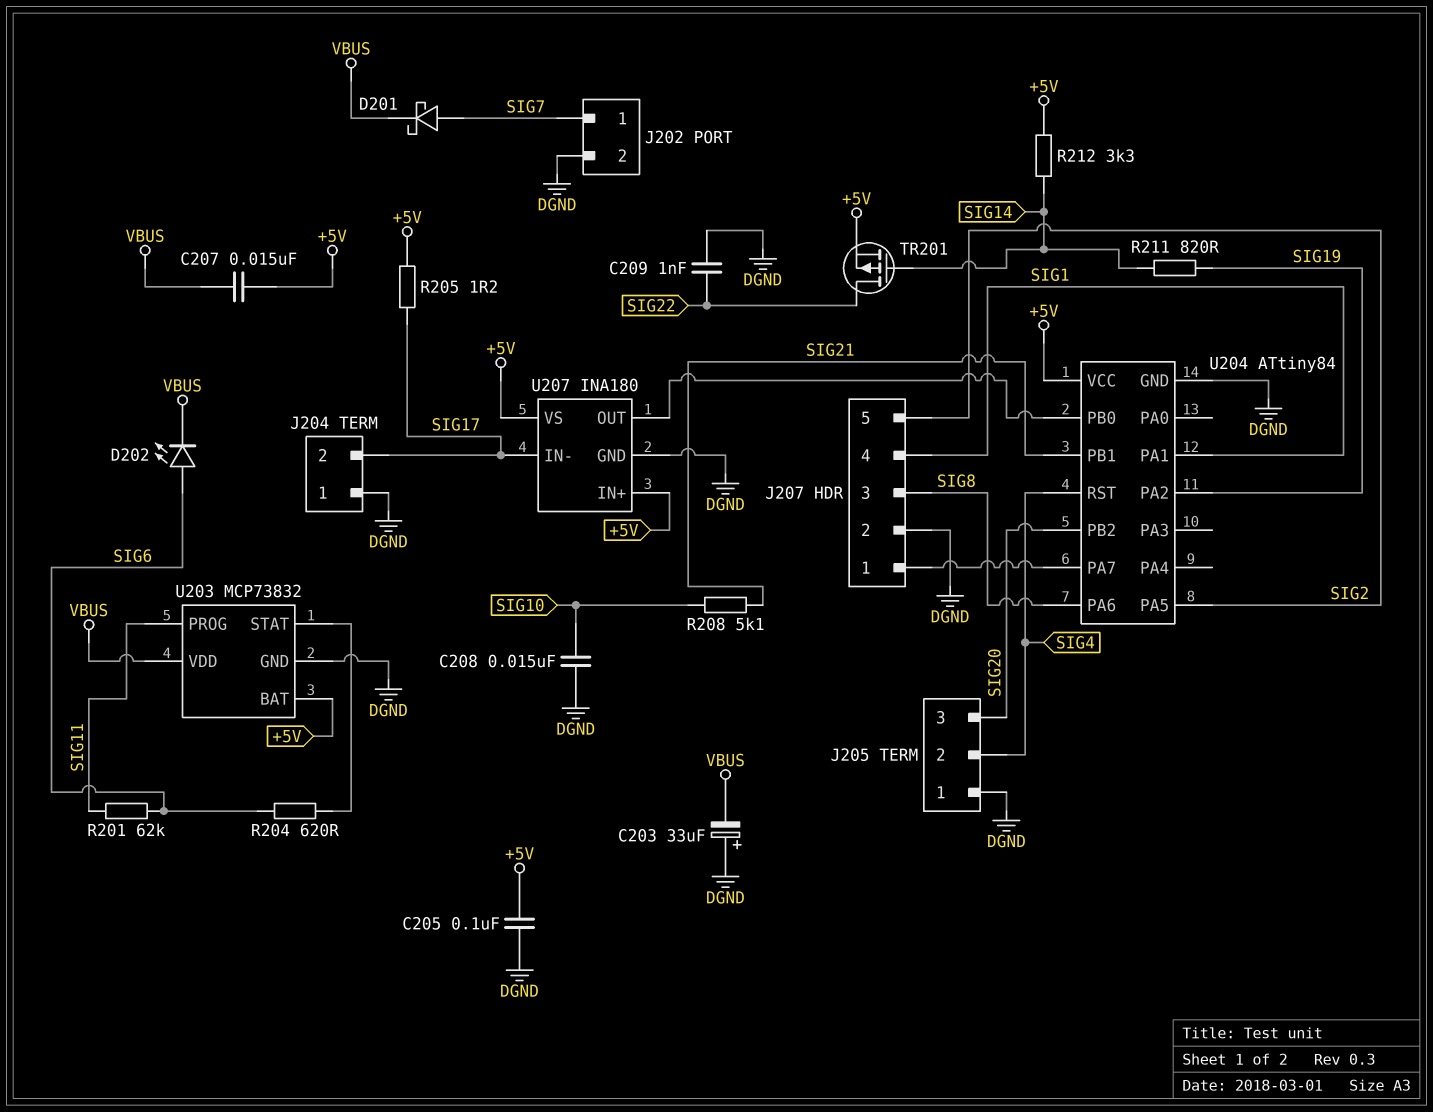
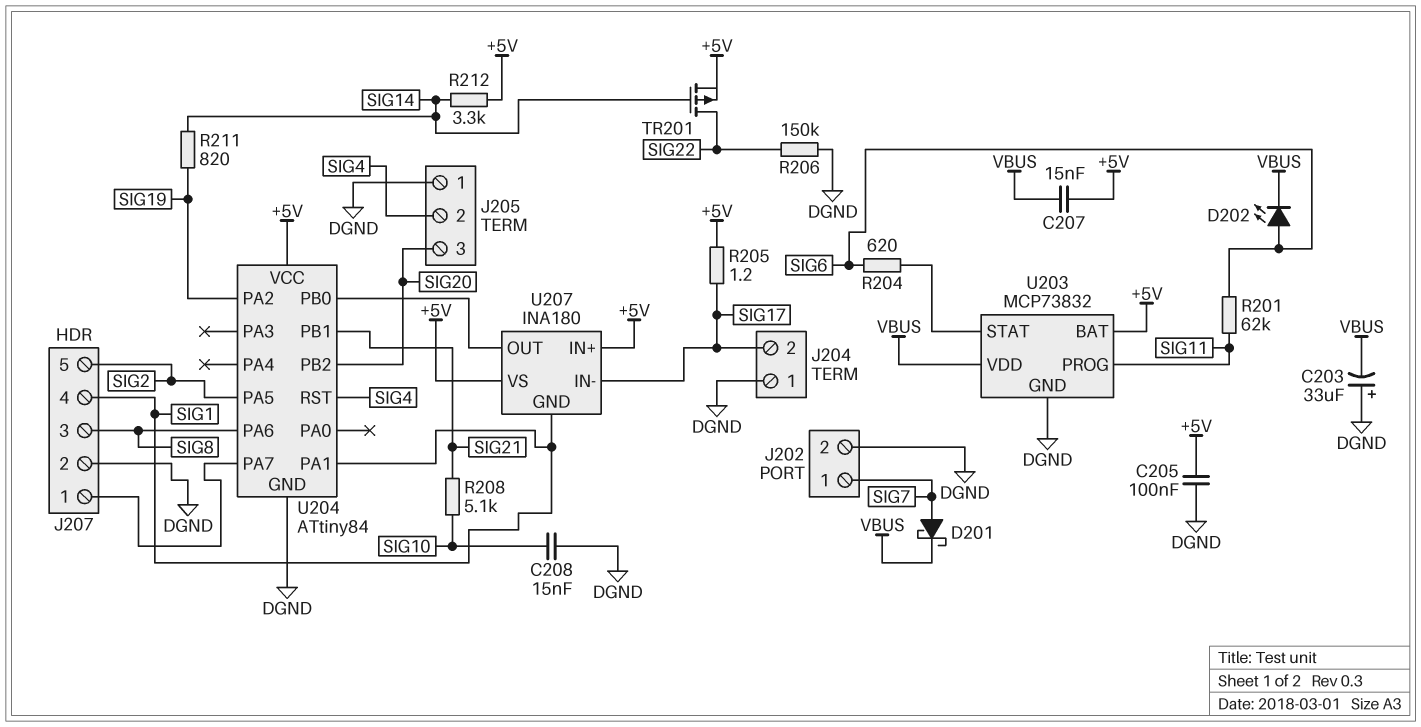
C209: 1nF (DGND, SIG22) -> none
R206: none -> 150k (DGND, SIG22)
U207 pin GND: DGND -> SIG1

